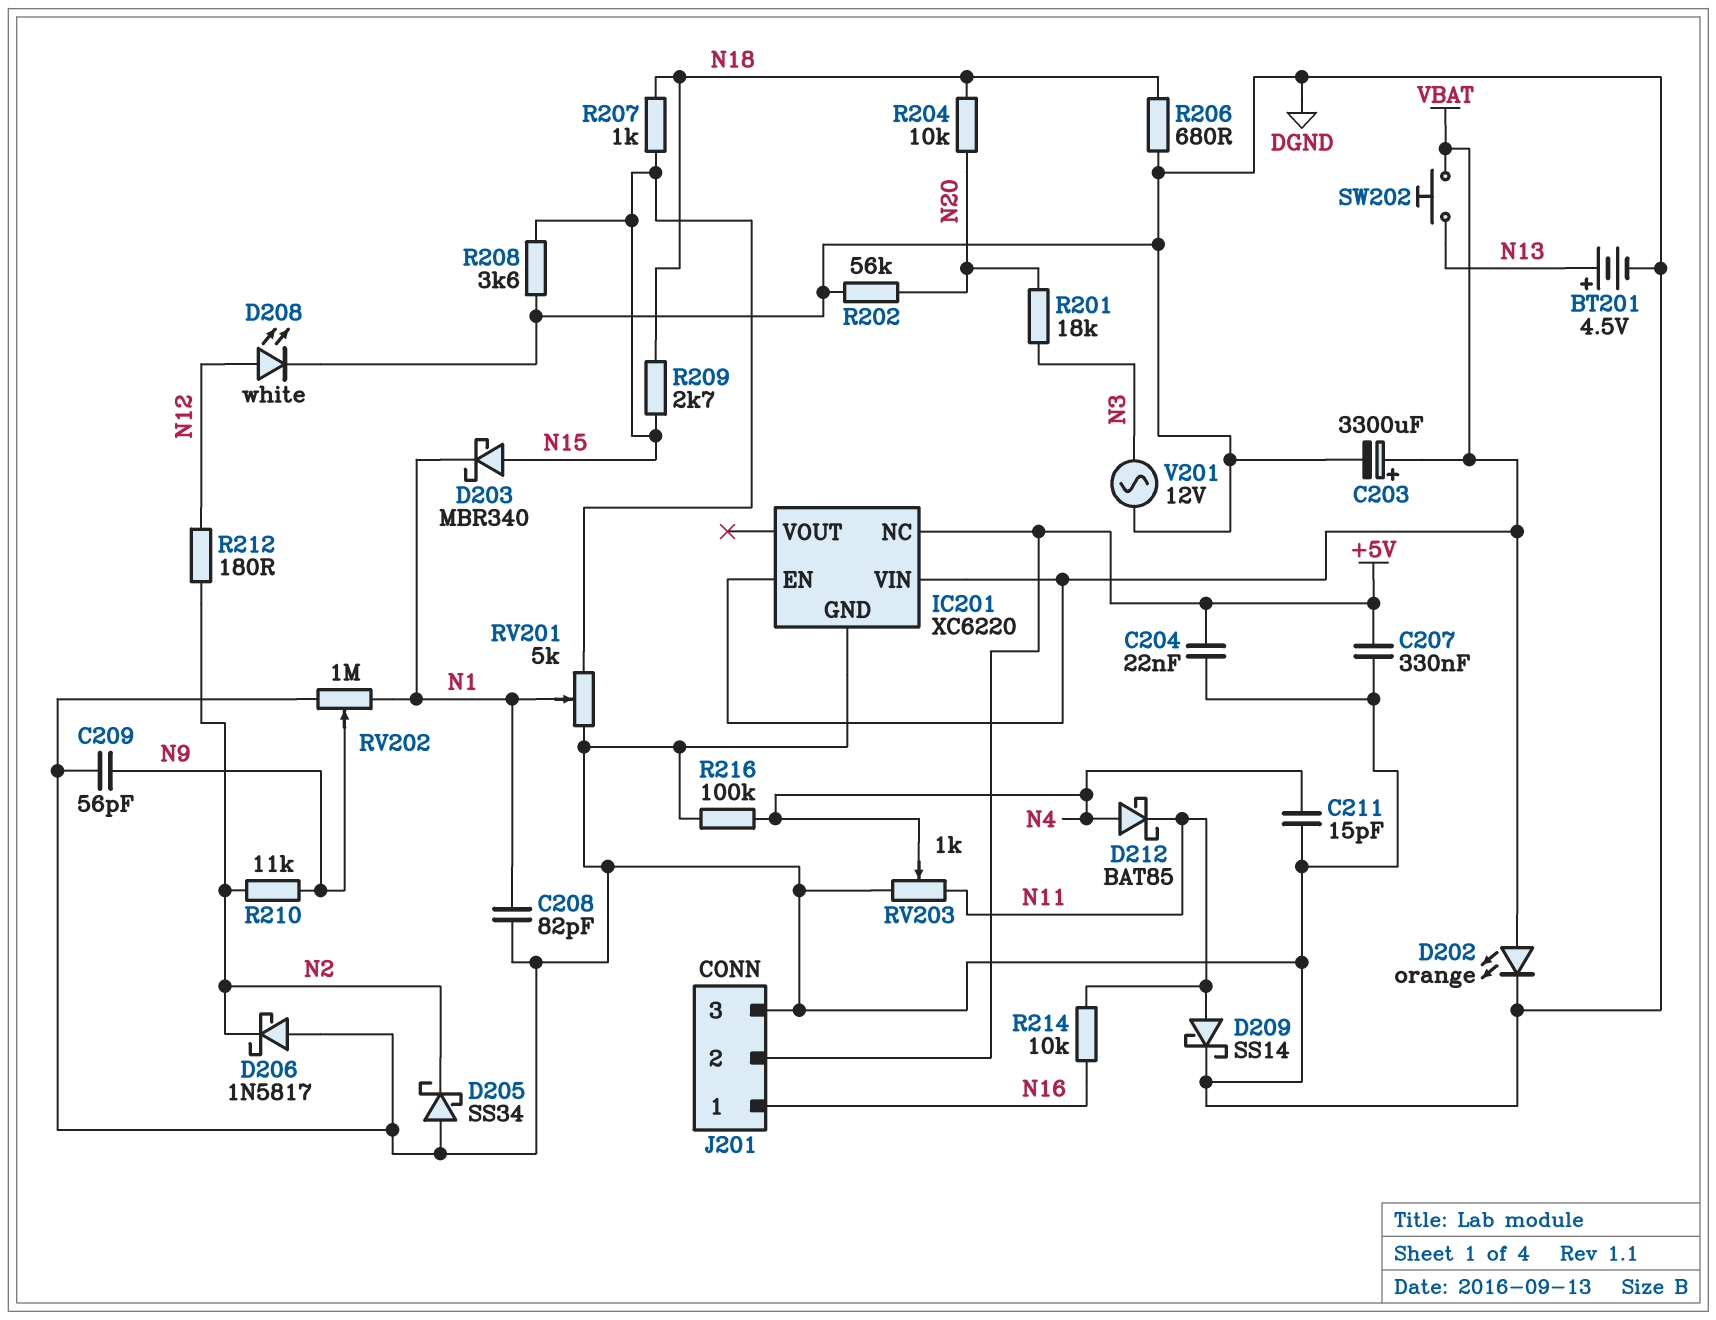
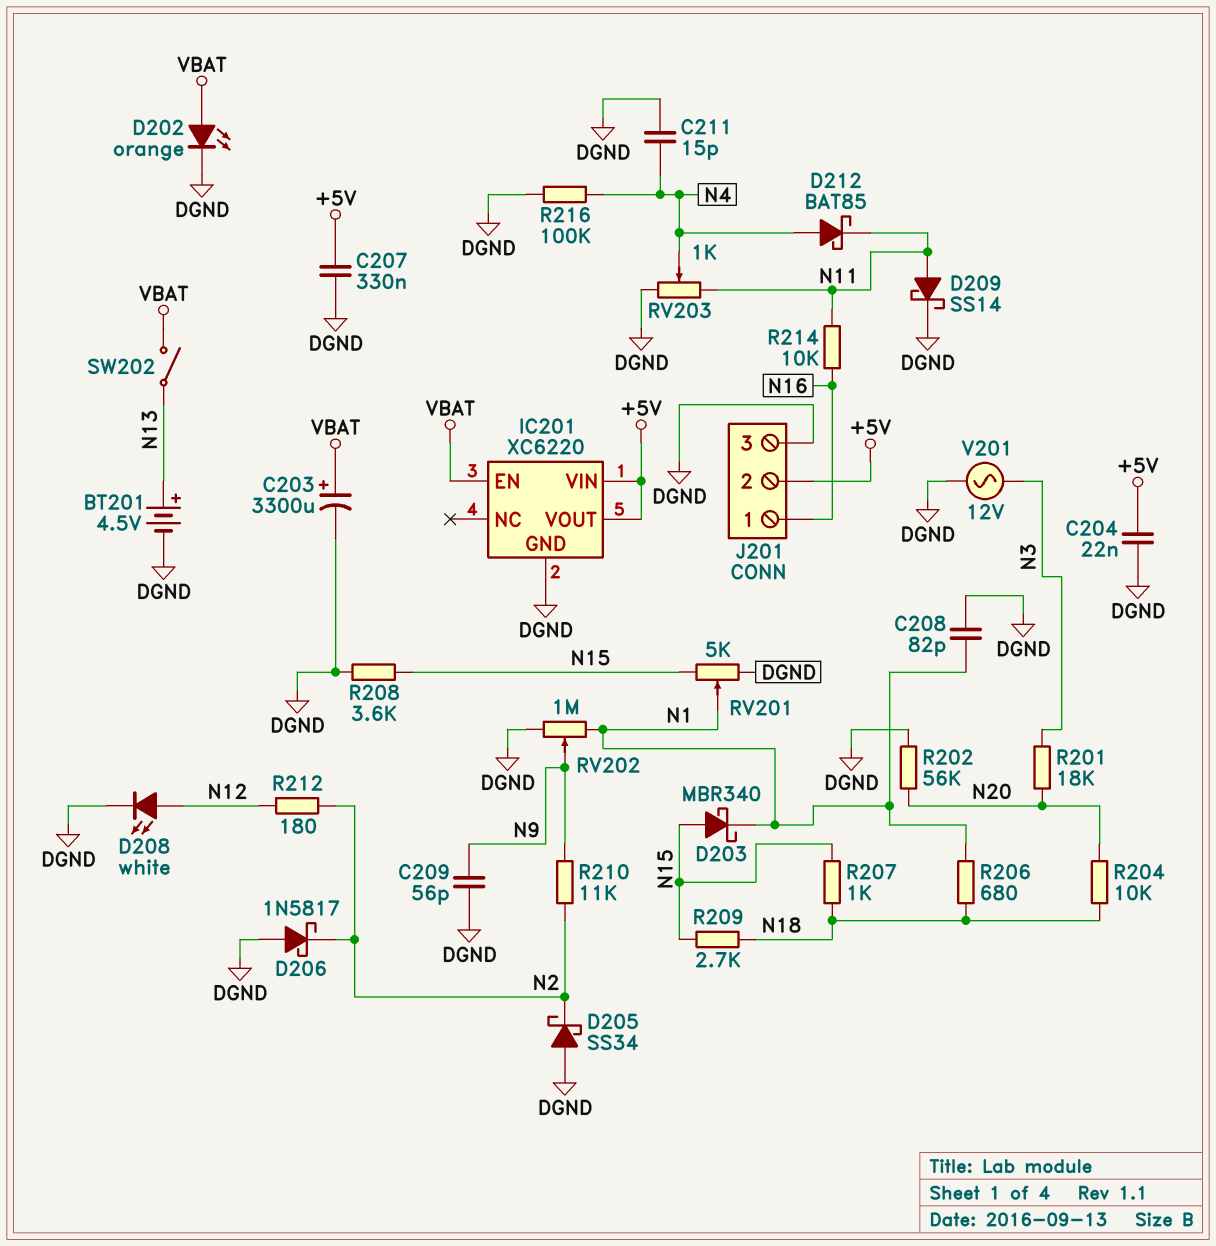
IC201 pin NC: +5V -> none
IC201 pin VIN: VBAT -> +5V
IC201 pin VOUT: none -> +5V
R206: 680 (DGND, N18) -> 680 (N1, N18)
SW202: button (N13, VBAT) -> switch (N13, VBAT)

